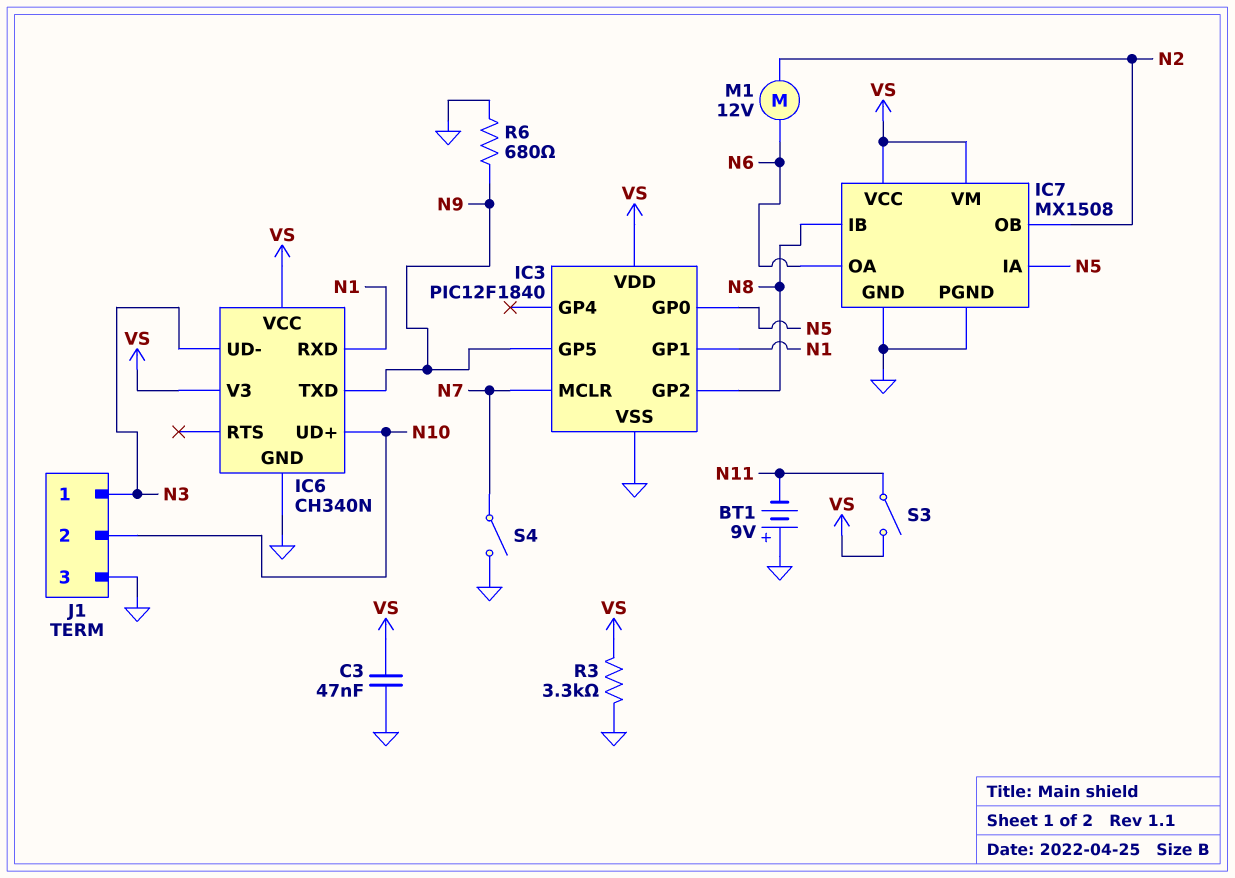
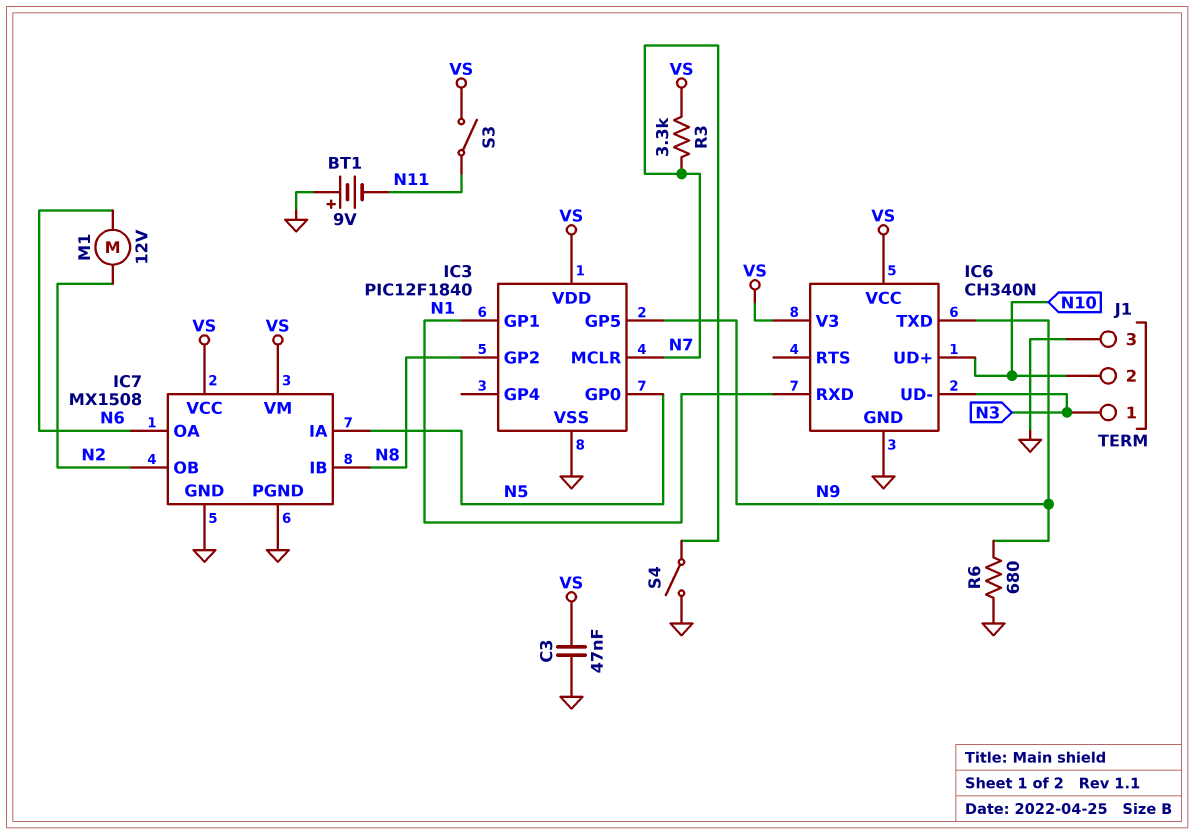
R3: 3.3k (GND, VS) -> 3.3k (N7, VS)

